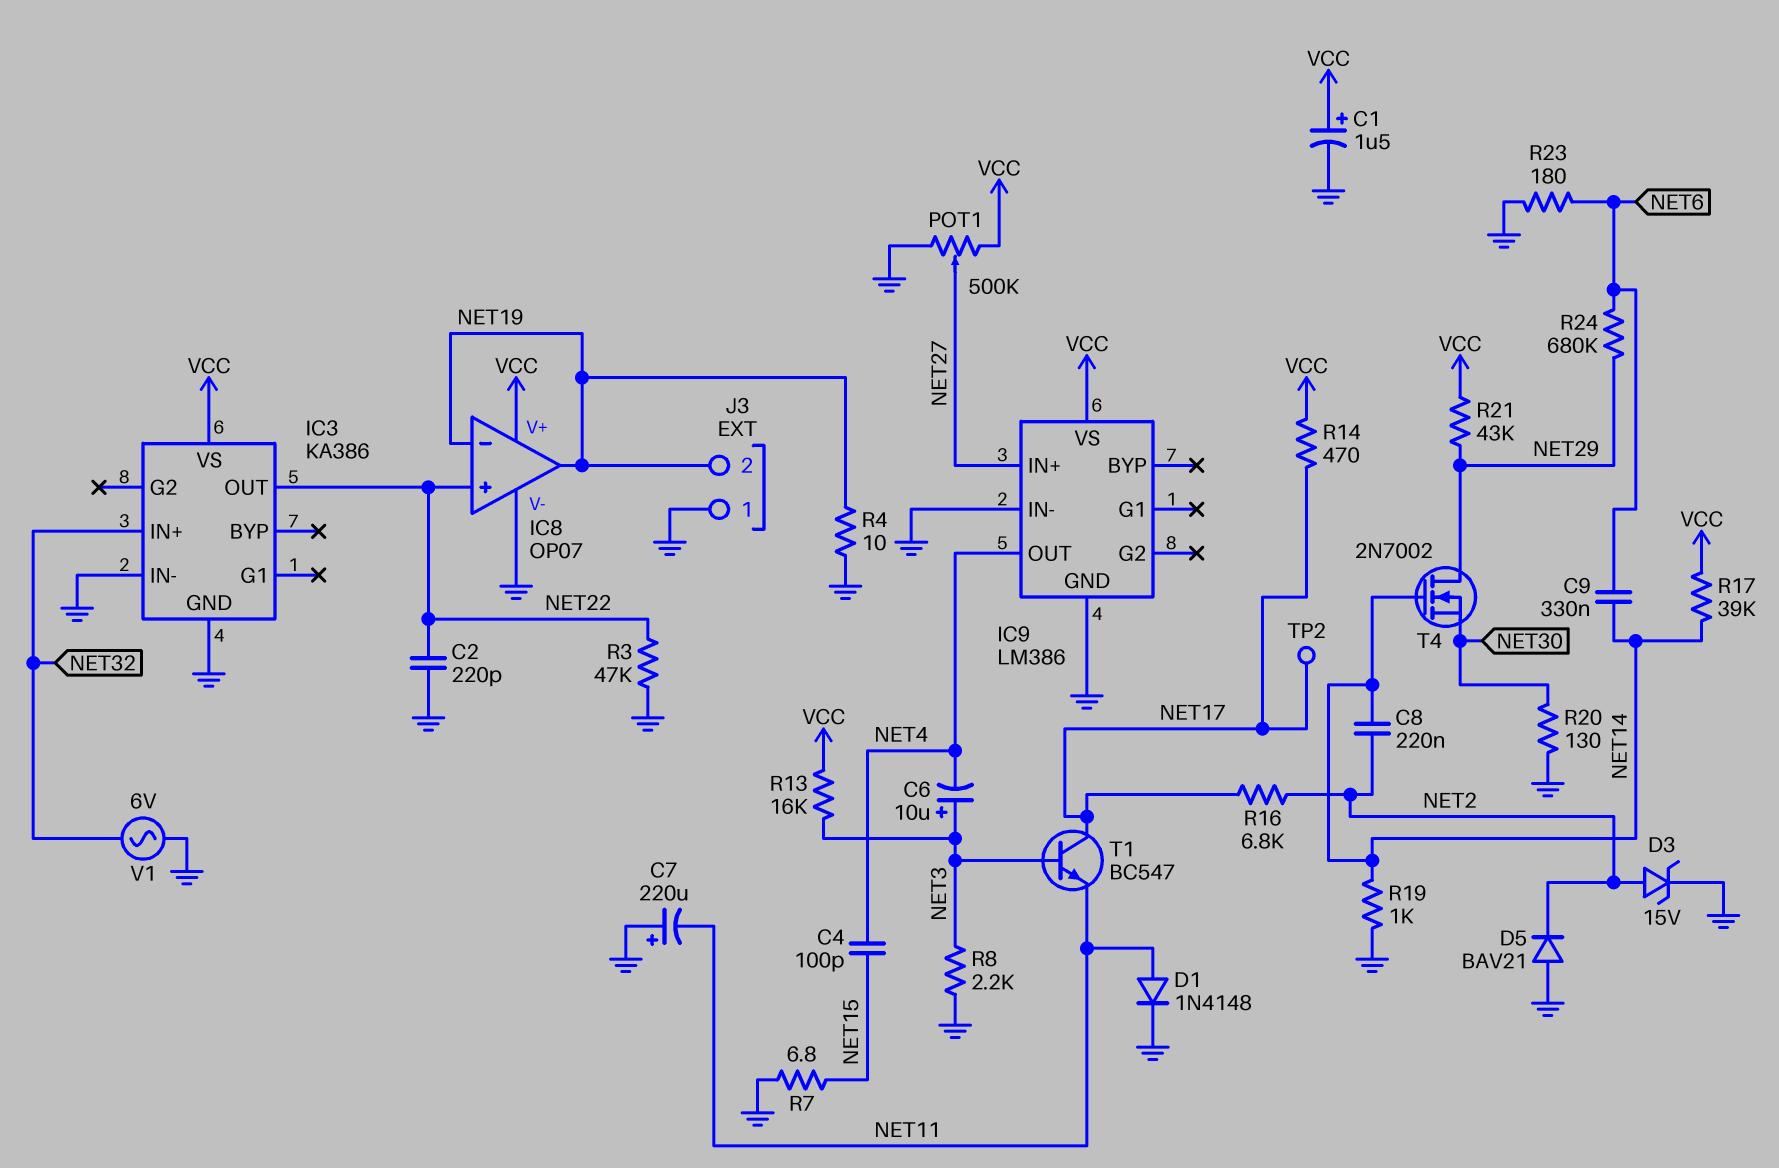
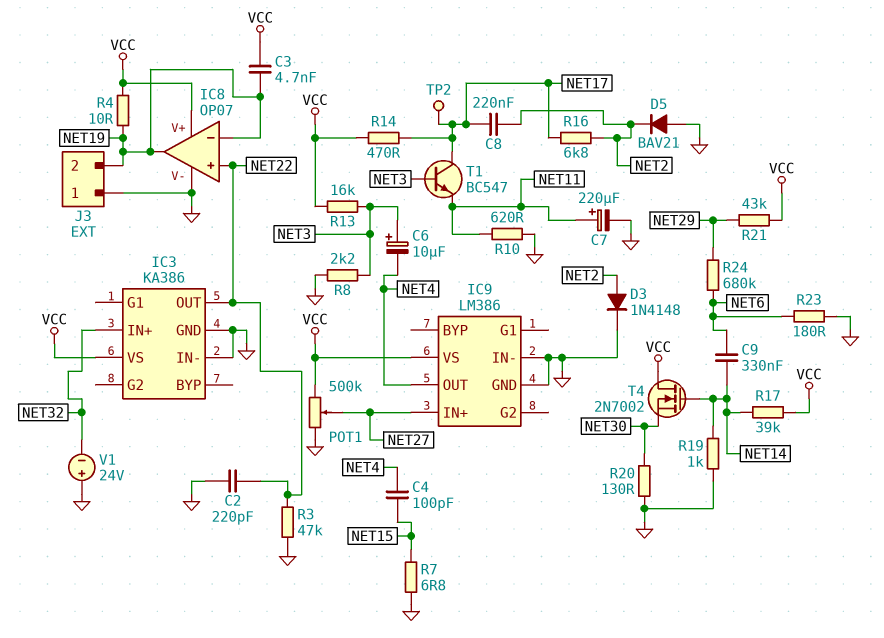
C1: 1.5uF (plus VCC, minus GND) -> none
C3: none -> 4.7nF (NET19, VCC)
C7: 220uF (plus GND, minus NET11) -> 220uF (plus NET11, minus GND)
C8: 220nF (NET2, NET14) -> 220nF (NET2, NET17)
D1: diode 1N4148 (A NET11, K GND) -> none
D3: zener 15V (A NET2, K GND) -> diode 1N4148 (A NET2, K GND)
R4: 10 (GND, NET19) -> 10 (NET19, VCC)
R10: none -> 620 (GND, NET11)
T4: NMOS 2N7002 (G NET14, D NET29, S NET30) -> NMOS 2N7002 (G NET14, D VCC, S NET30)
V1: AC 6V (GND, NET32) -> 24V (plus GND, minus NET32)

